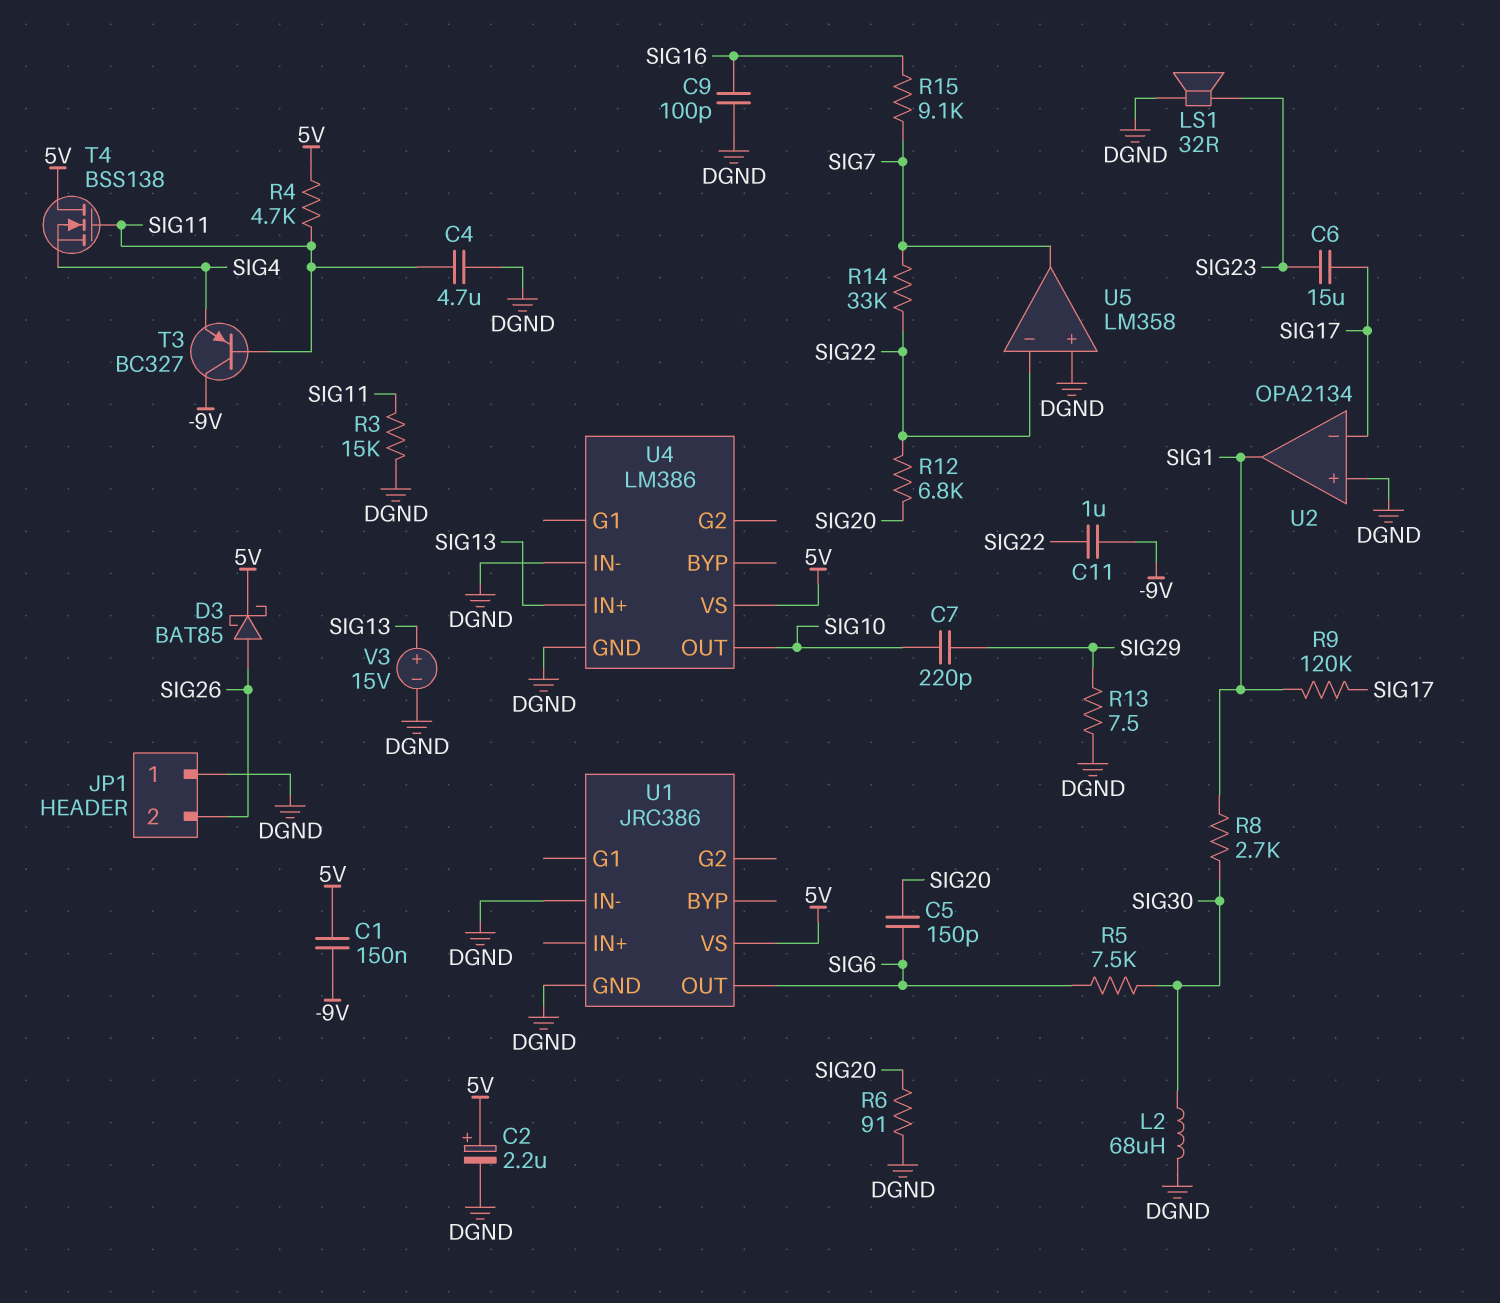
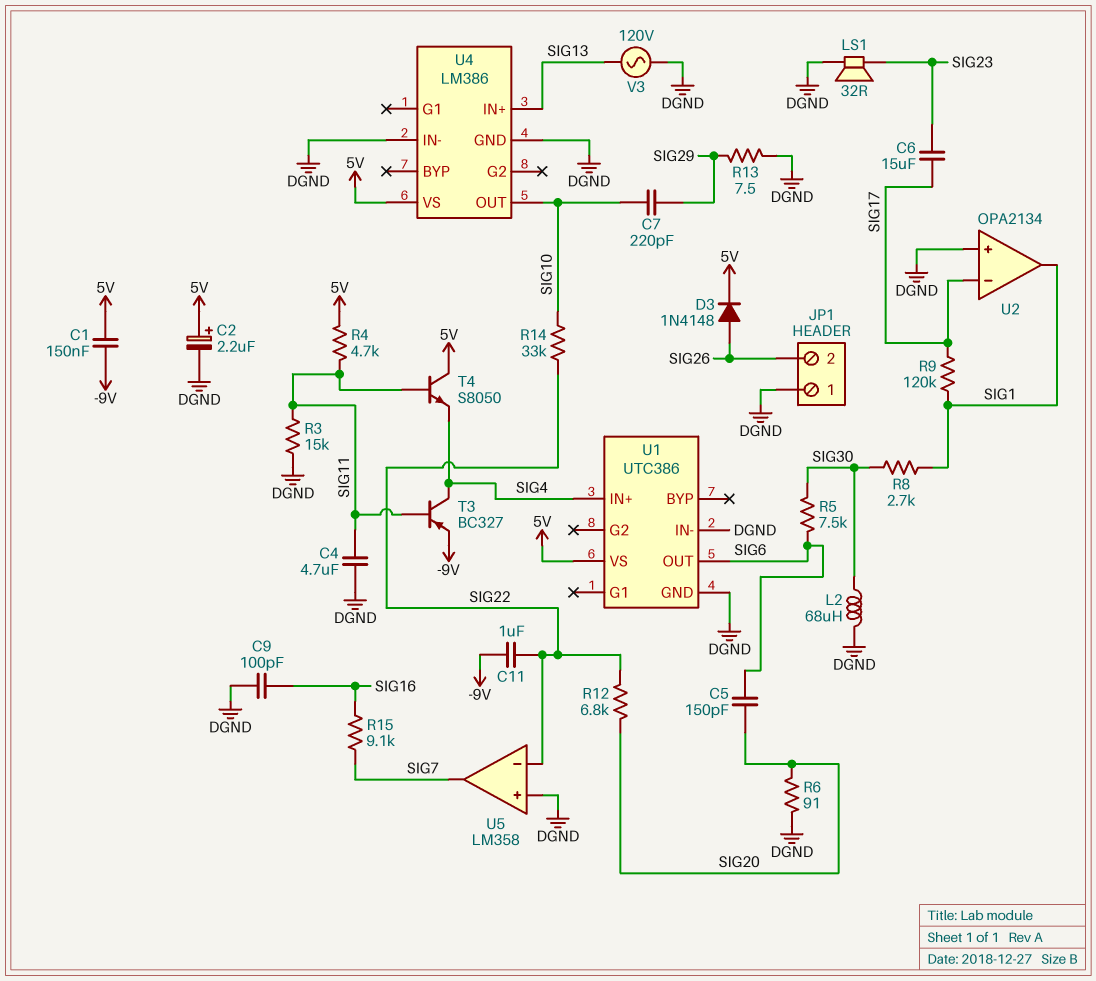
D3: schottky BAT85 (A SIG26, K 5V) -> diode 1N4148 (A SIG26, K 5V)
R14: 33k (SIG7, SIG22) -> 33k (SIG10, SIG22)
T3: PNP BC327 (B SIG11, C -9V, E SIG4) -> PNP BC327 (B SIG11, C SIG4, E -9V)
T4: NMOS BSS138 (G SIG11, D 5V, S SIG4) -> NPN S8050 (B SIG11, C 5V, E SIG4)
U1: JRC386 -> UTC386
U1 pin IN+: none -> SIG4
V3: 15V (plus SIG13, minus DGND) -> AC 120V (DGND, SIG13)

